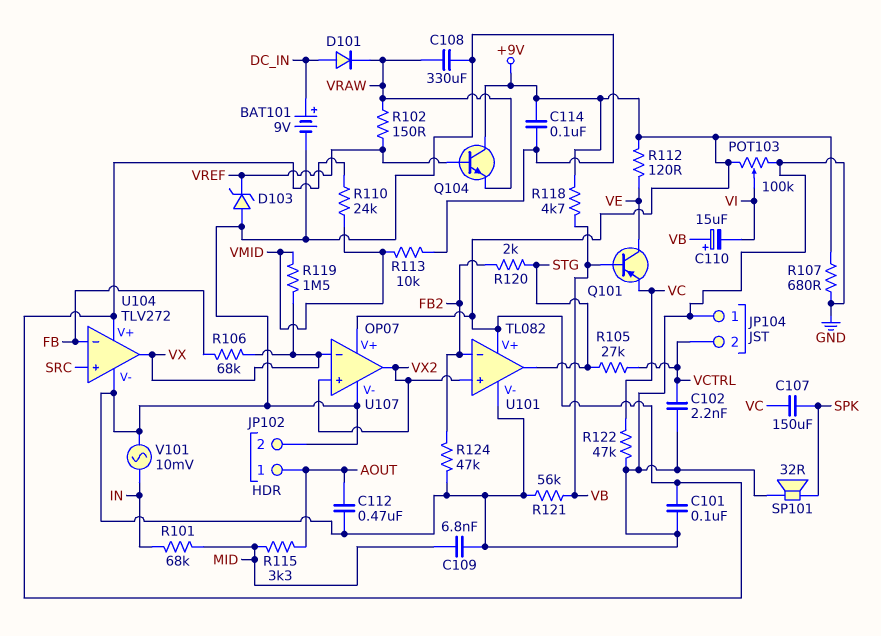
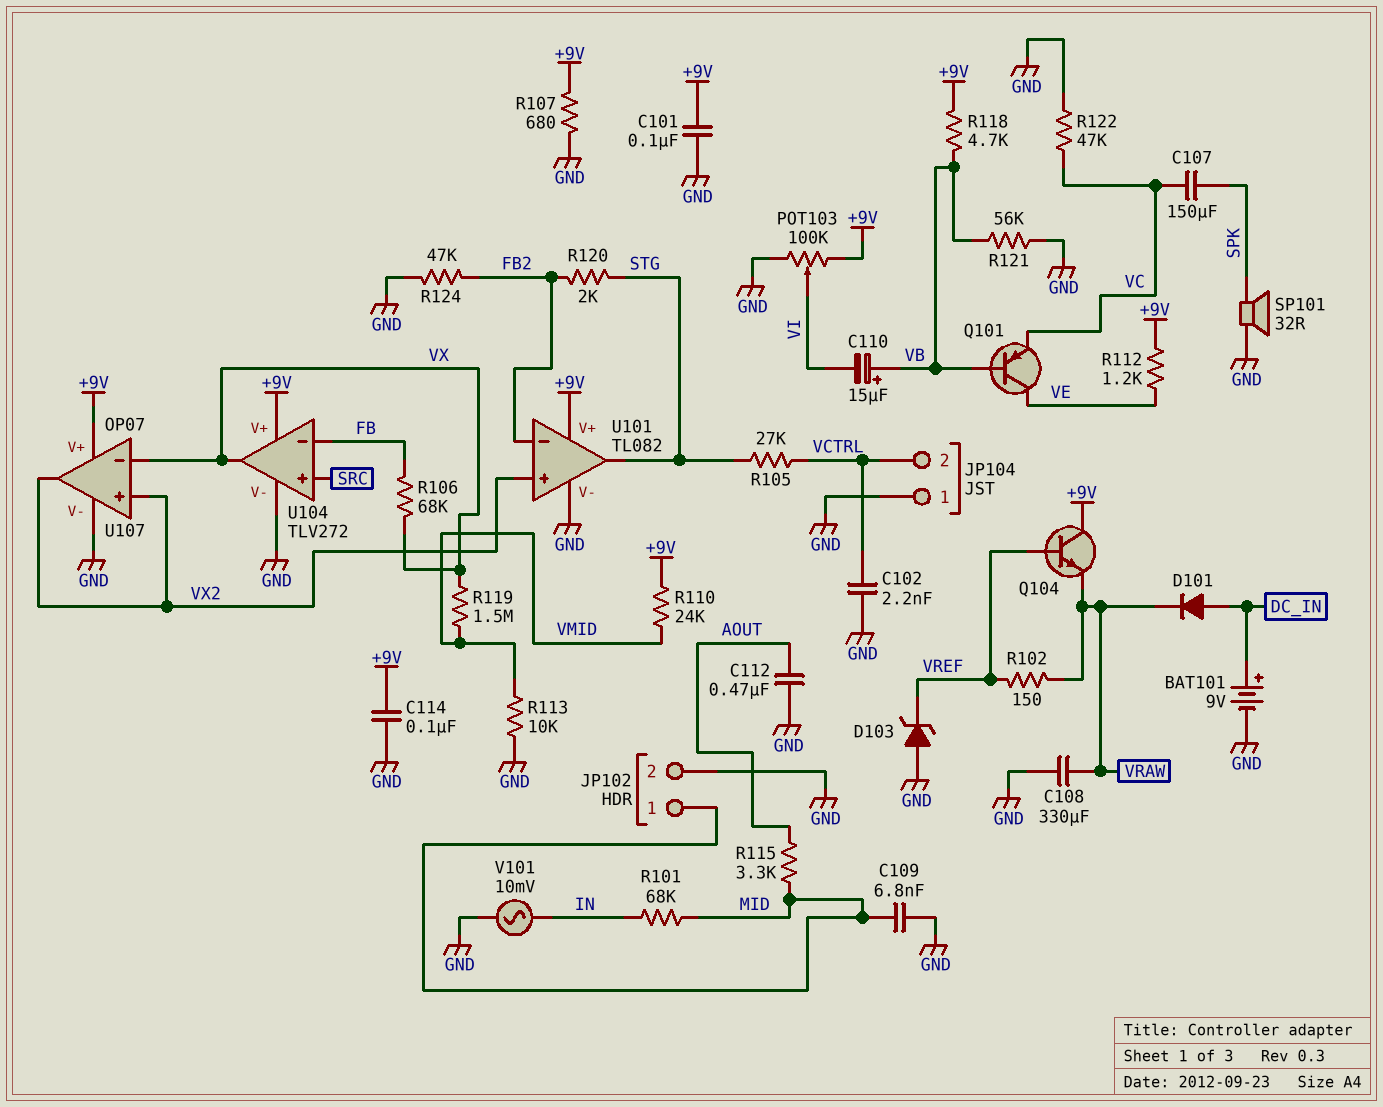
JP102 pin 1: AOUT -> MID
R112: 120 (+9V, VE) -> 1.2k (+9V, VE)

